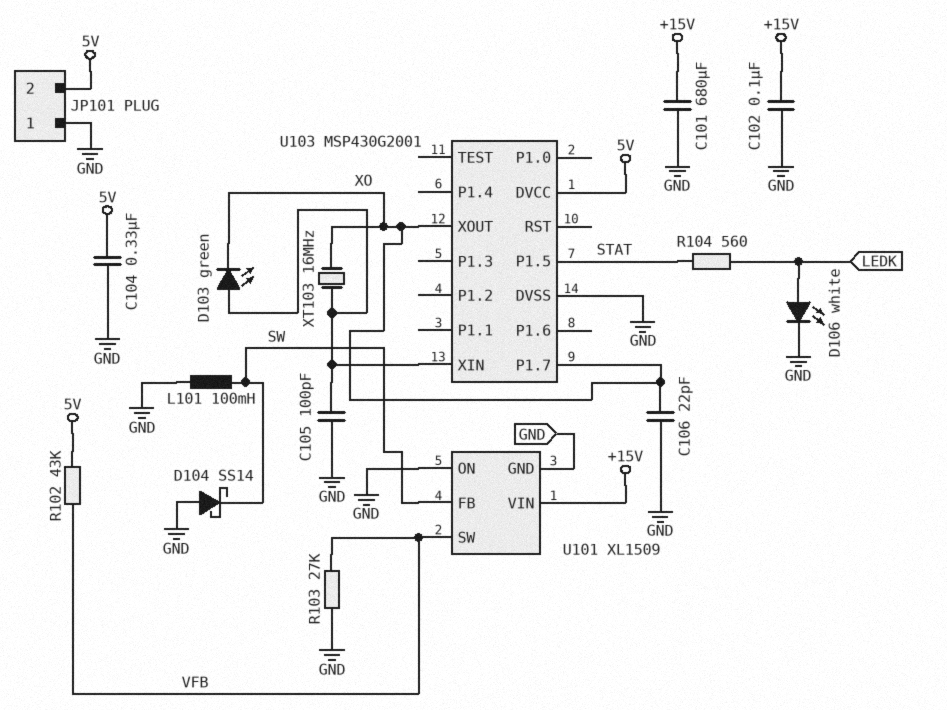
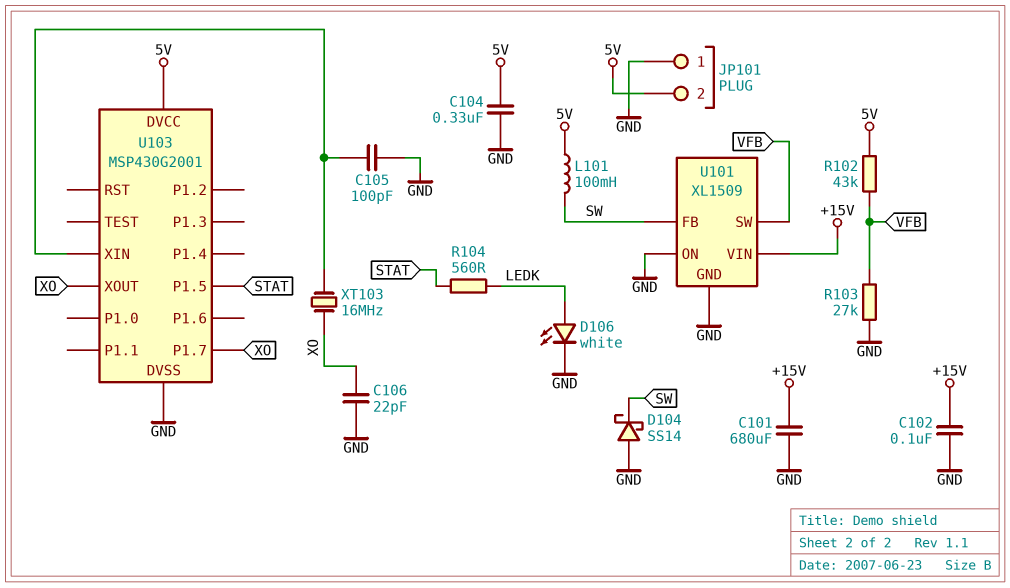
D103: LED green (A U103/XIN, K XO) -> none
L101: 100mH (GND, SW) -> 100mH (5V, SW)

